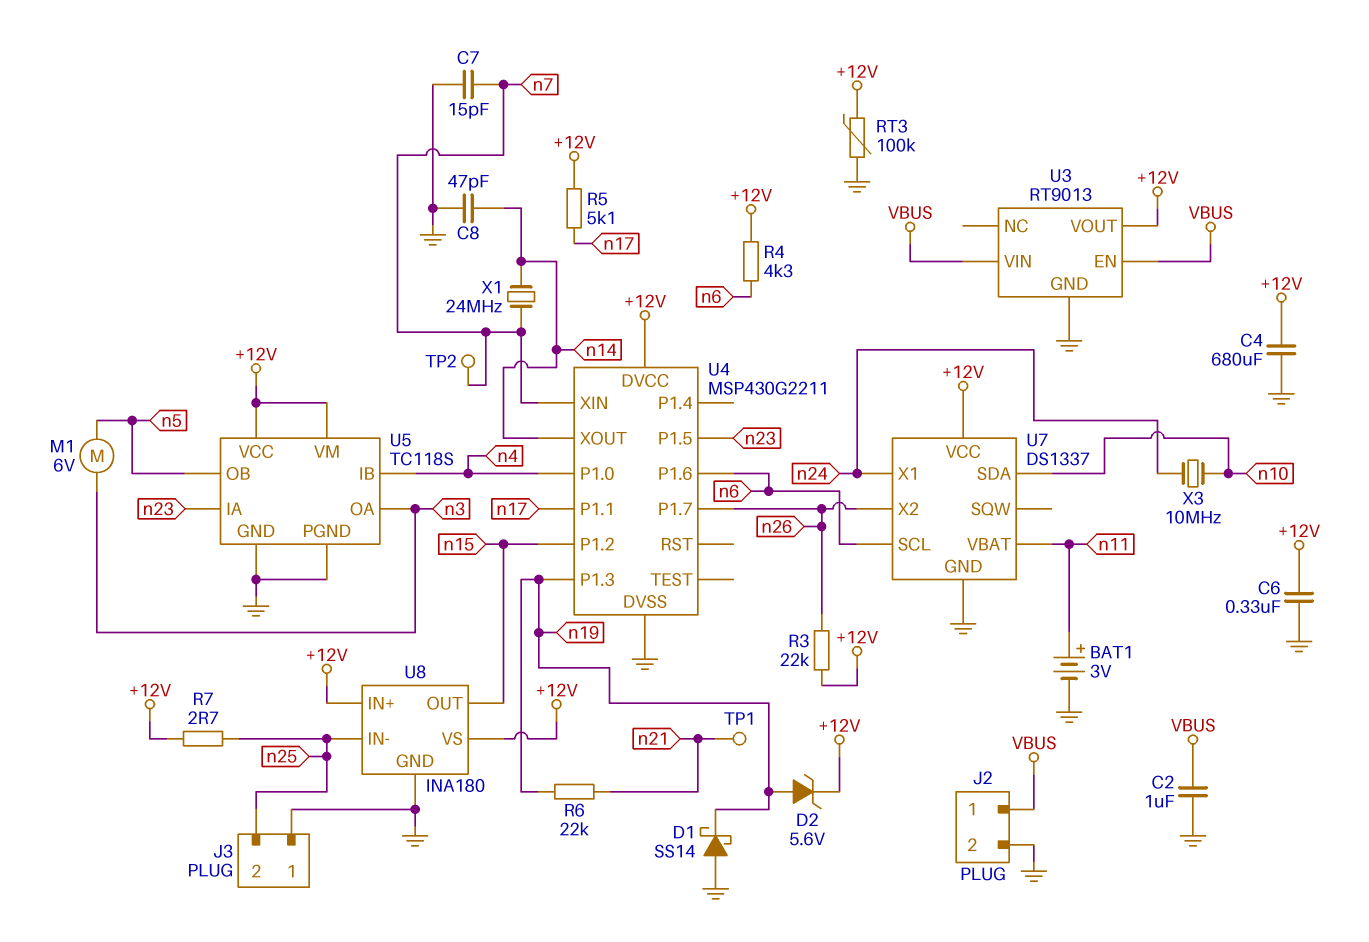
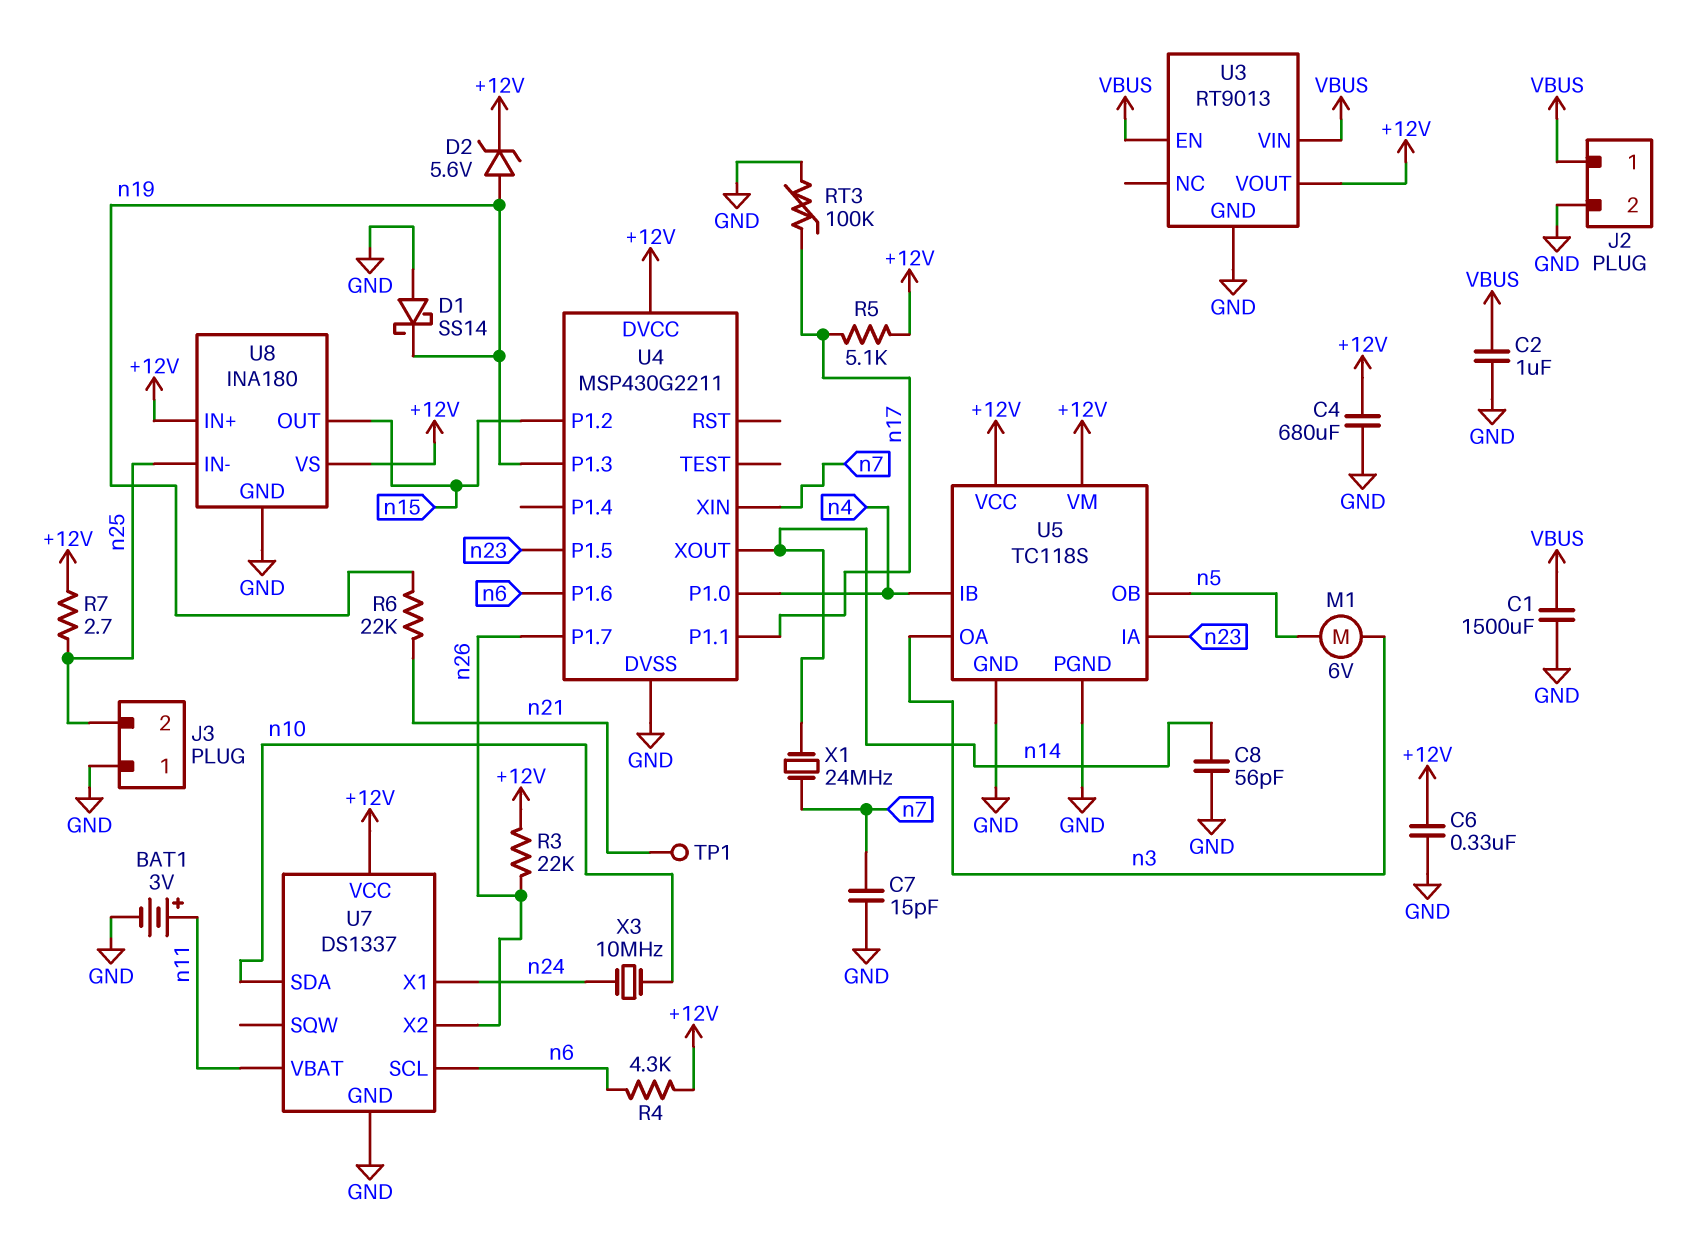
C1: none -> 1500uF (GND, VBUS)
C8: 47pF (GND, n14) -> 56pF (GND, n14)
RT3: 100k (+12V, GND) -> 100k (GND, n17)
TP2: test point (n7) -> none

